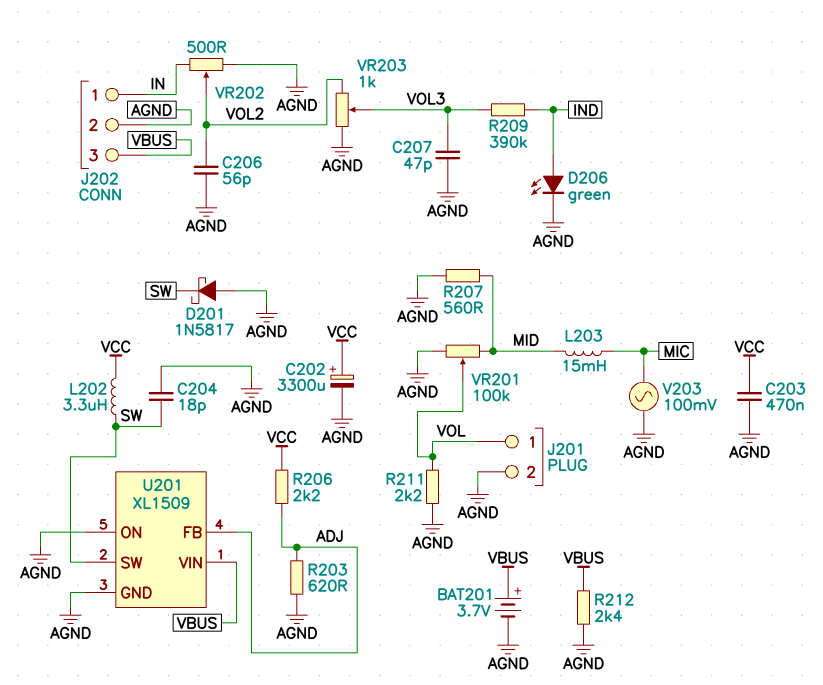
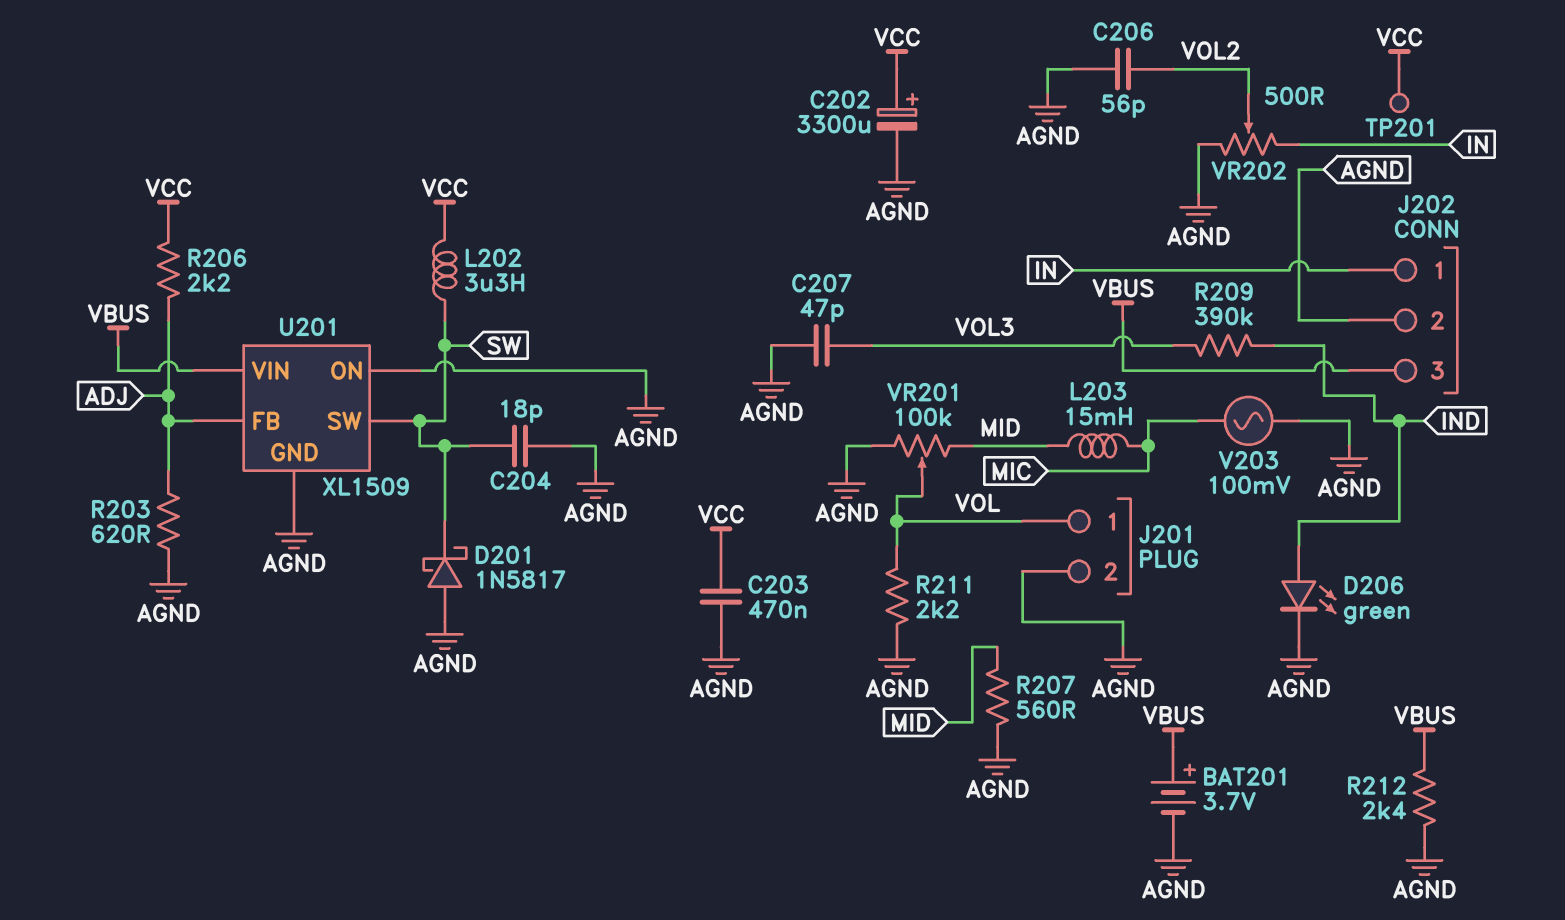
TP201: none -> test point (VCC)
VR203: 1k (AGND, VOL2, wiper VOL3) -> none

